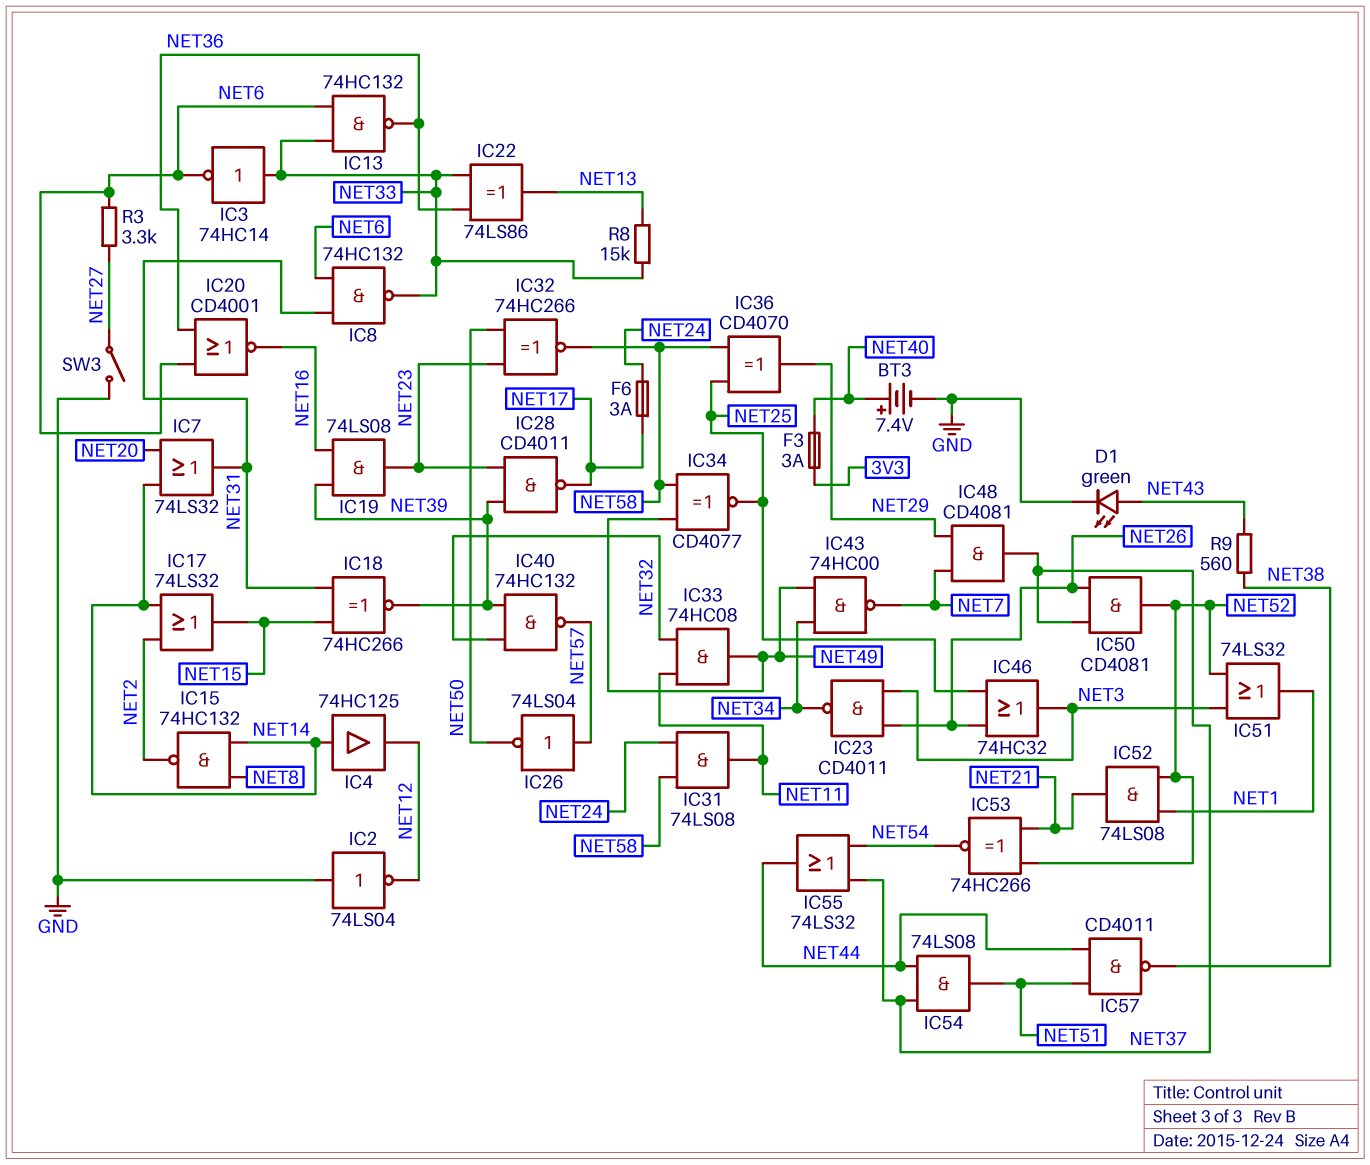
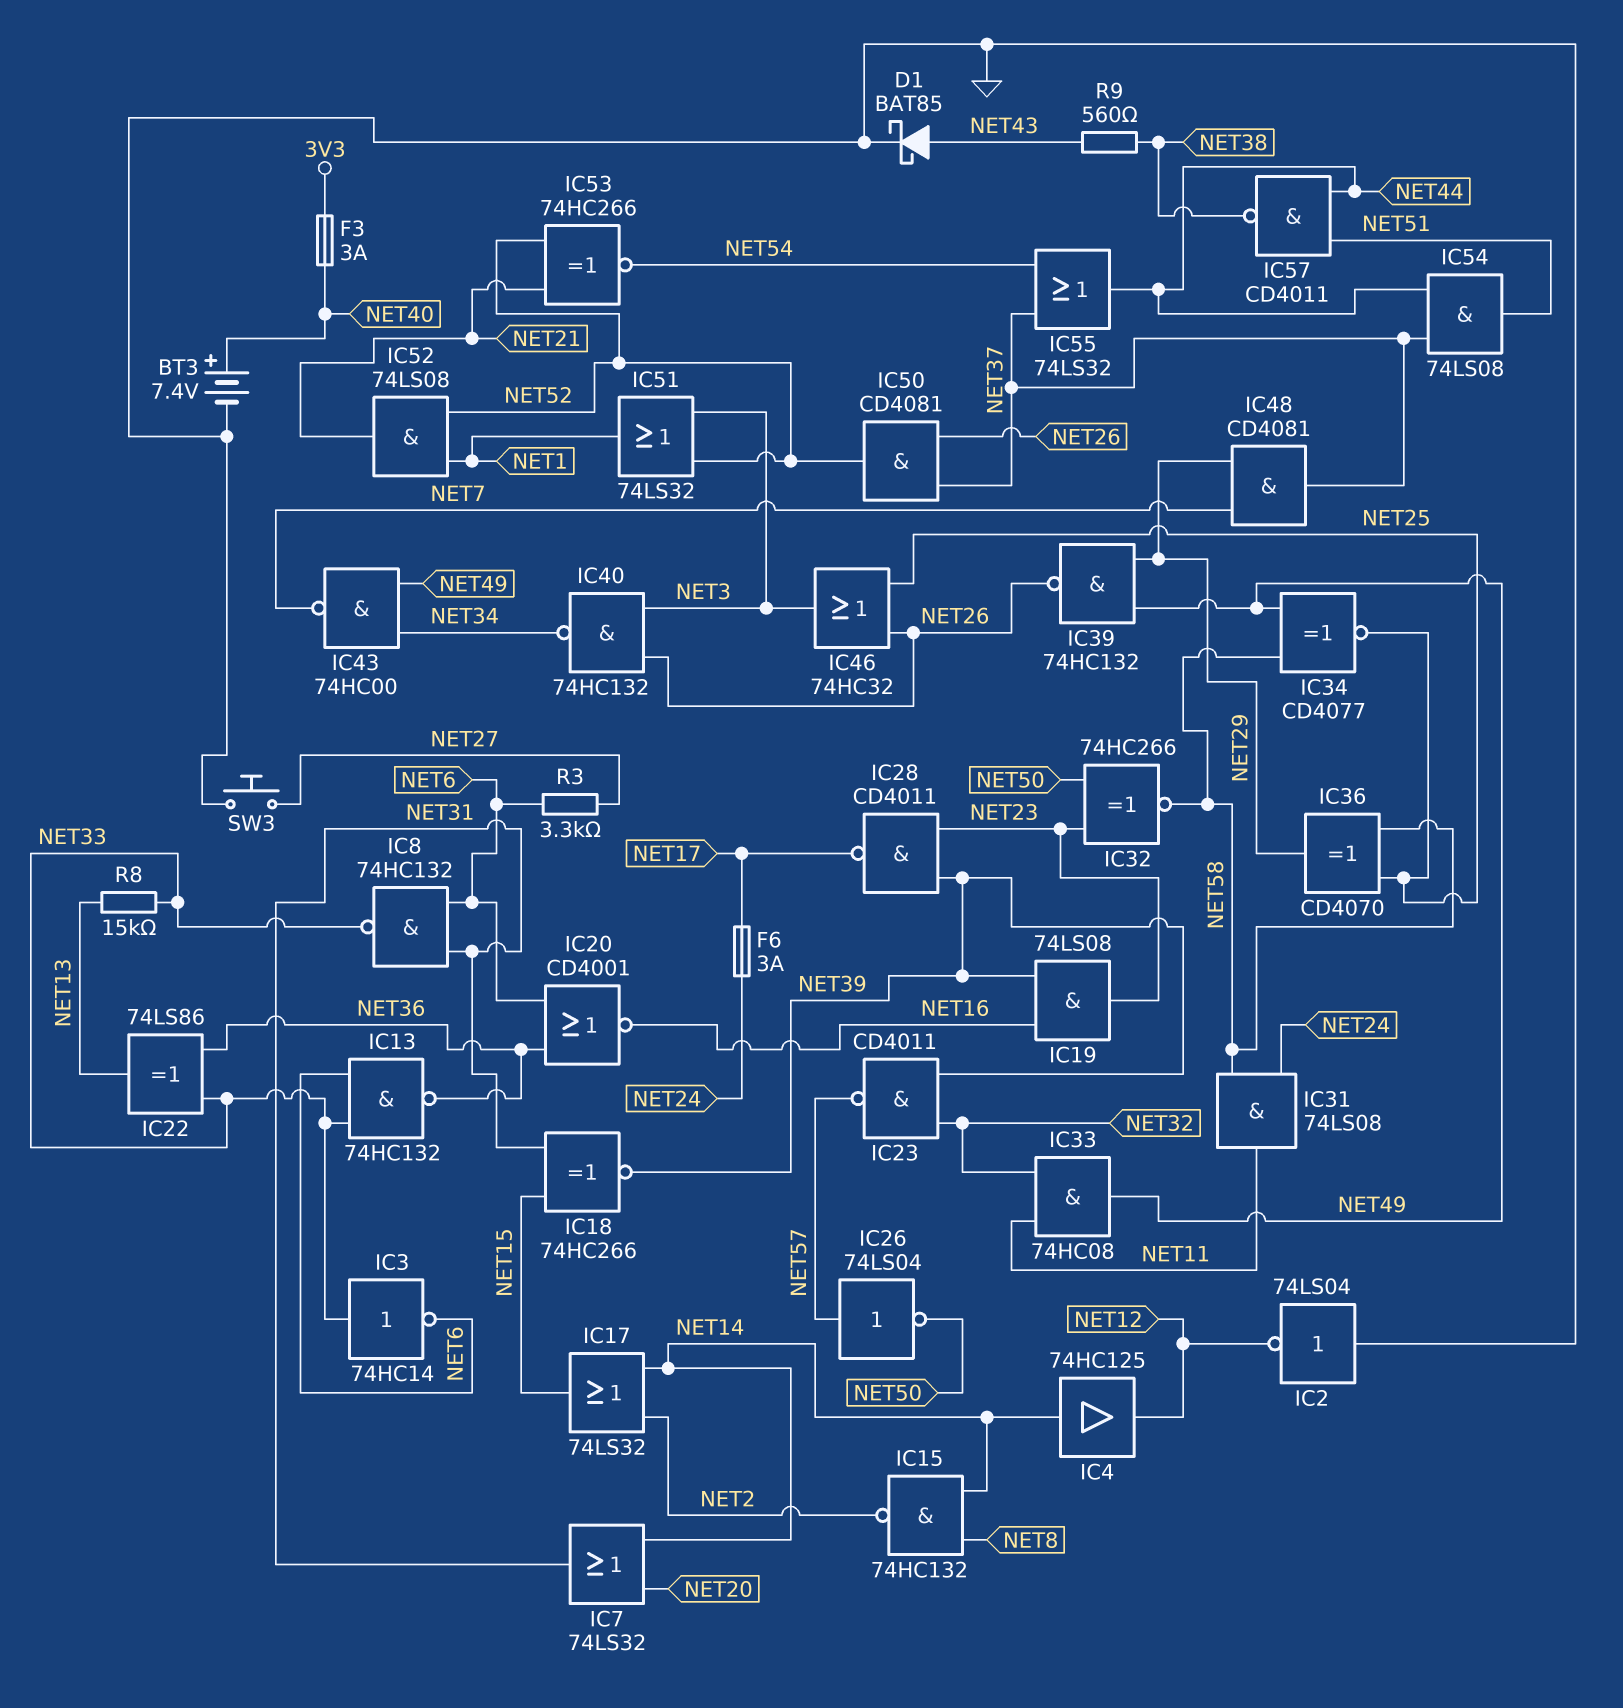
D1: LED green (A NET43, K GND) -> schottky BAT85 (A NET43, K GND)
IC23: NAND CD4011 (in NET3, in NET26, out NET34) -> NAND CD4011 (in NET32, in NET39, out NET57)
IC39: none -> NAND 74HC132 (in NET29, in NET49, out NET26)
IC40: NAND 74HC132 (in NET32, in NET39, out NET57) -> NAND 74HC132 (in NET3, in NET26, out NET34)
SW3: switch (GND, NET27) -> button (GND, NET27)

